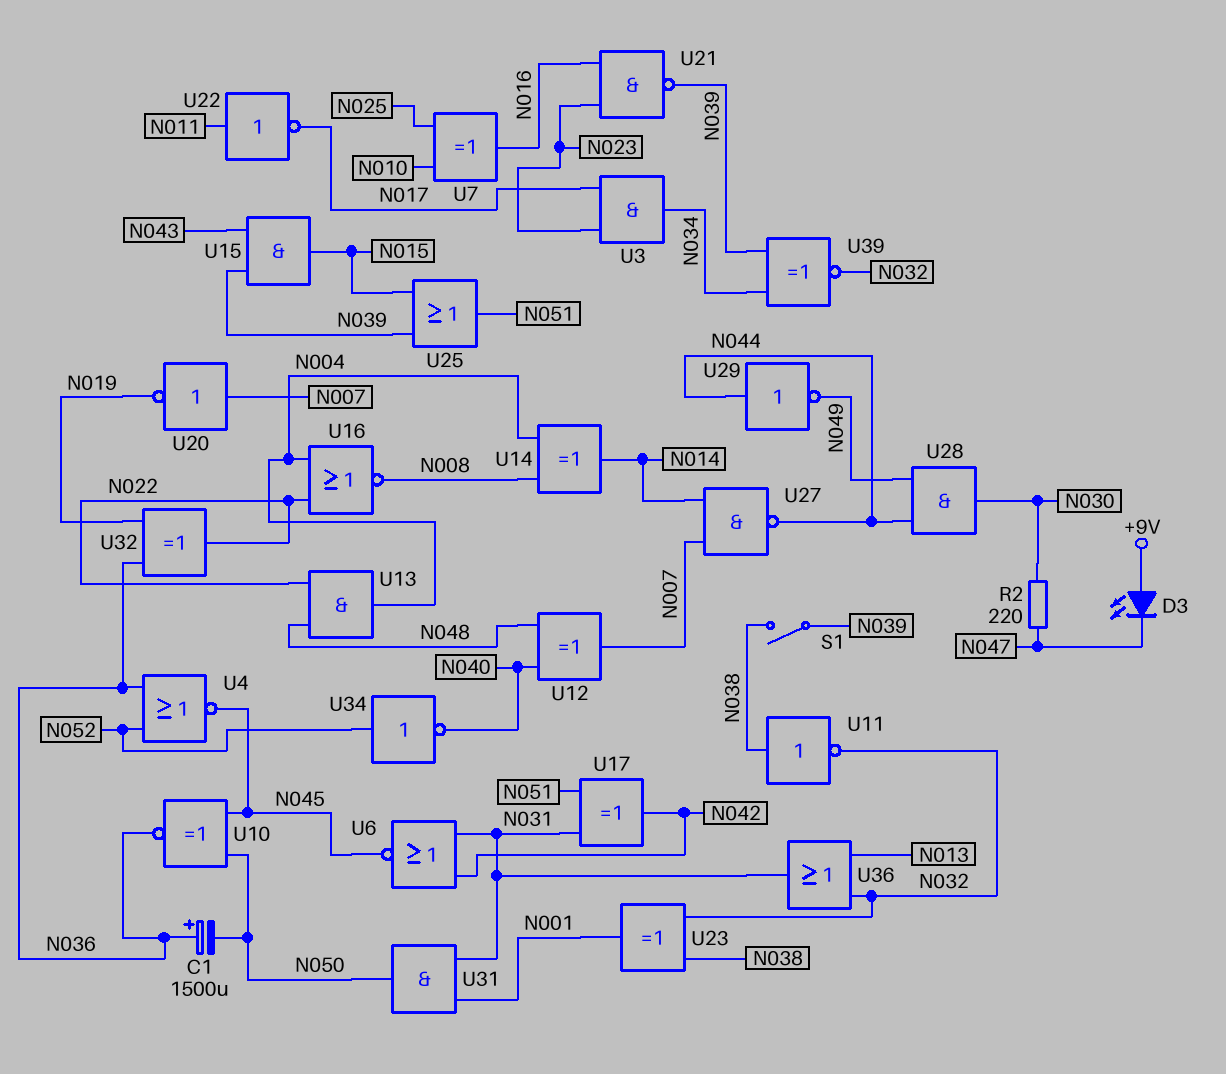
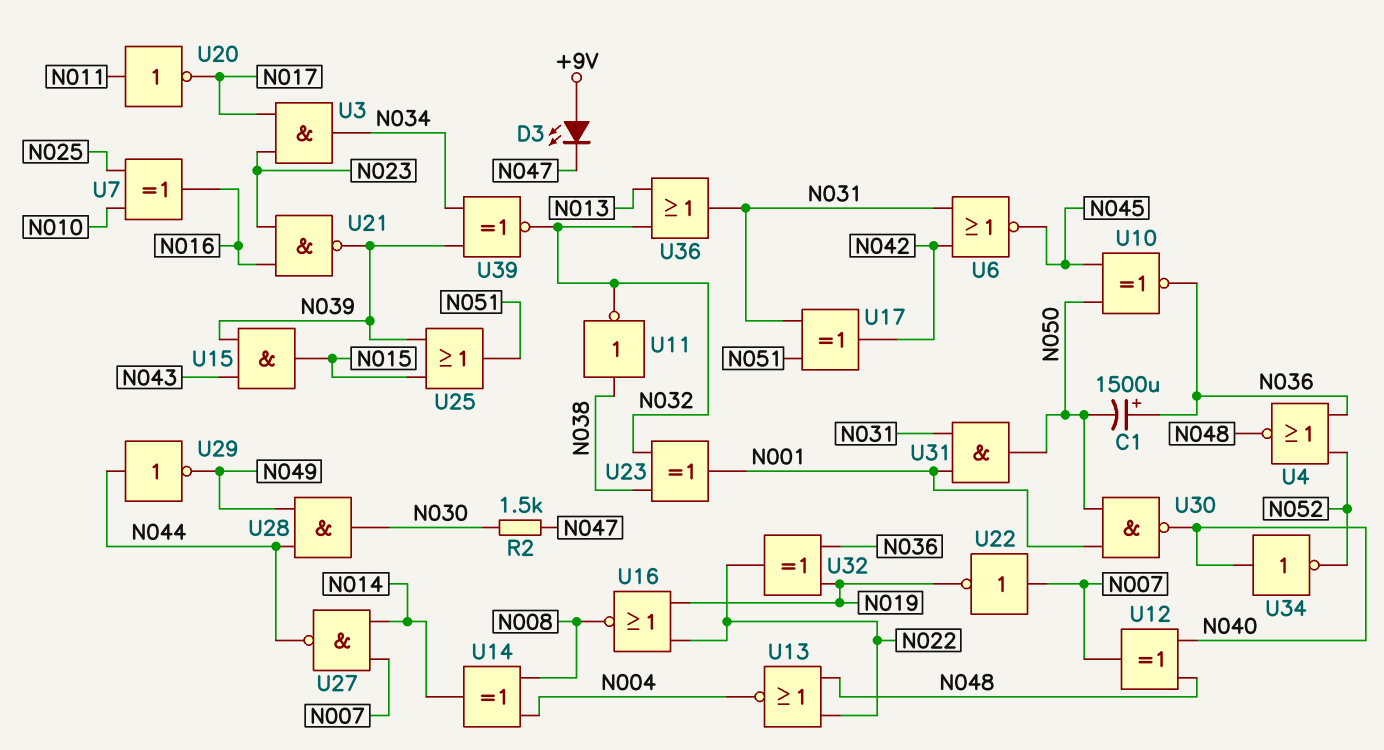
R2: 220 (N030, N047) -> 1.5k (N030, N047)
S1: switch (N038, N039) -> none
U4: NOR (in N036, in N052, out N045) -> NOR (in N036, in N052, out N048)
U13: AND (in N022, in N048, out N004) -> NOR (in N022, in N048, out N004)
U16: NOR (in N004, in N022, out N008) -> NOR (in N019, in N022, out N008)
U20: NOT (in N007, out N019) -> NOT (in N011, out N017)
U22: NOT (in N011, out N017) -> NOT (in N007, out N019)
U30: none -> NAND (in N001, in N050, out N040)
U34: NOT (in N052, out N040) -> NOT (in N040, out N052)

